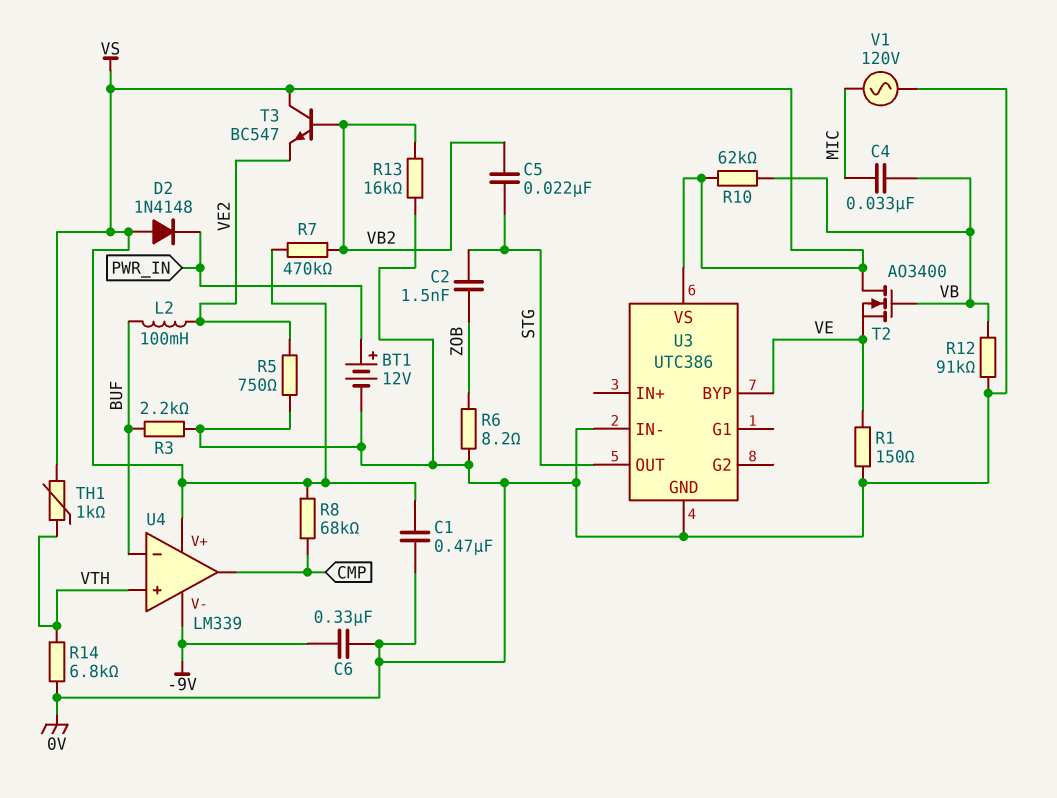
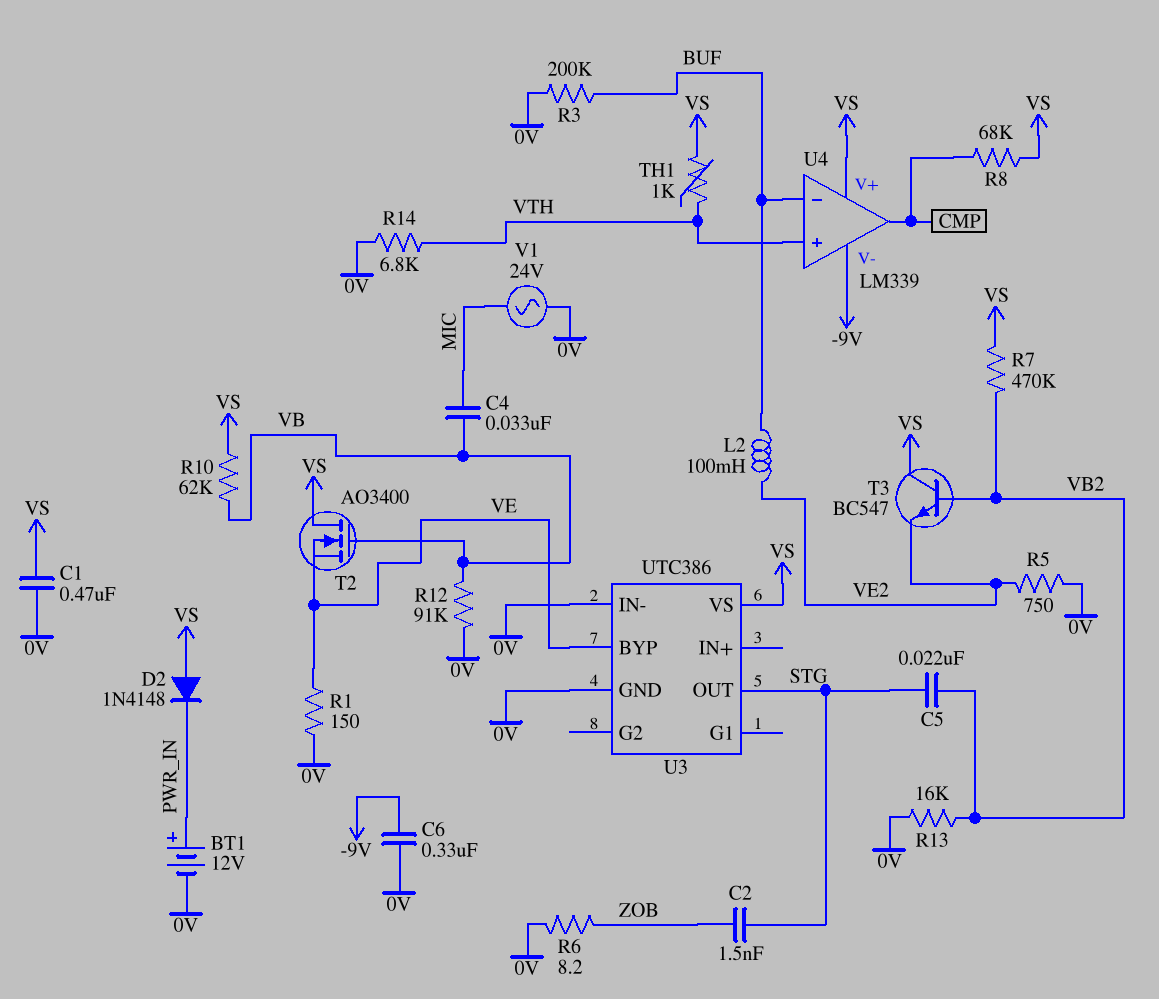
R3: 2.2k (0V, BUF) -> 200k (0V, BUF)
V1: AC 120V (0V, MIC) -> AC 24V (0V, MIC)

